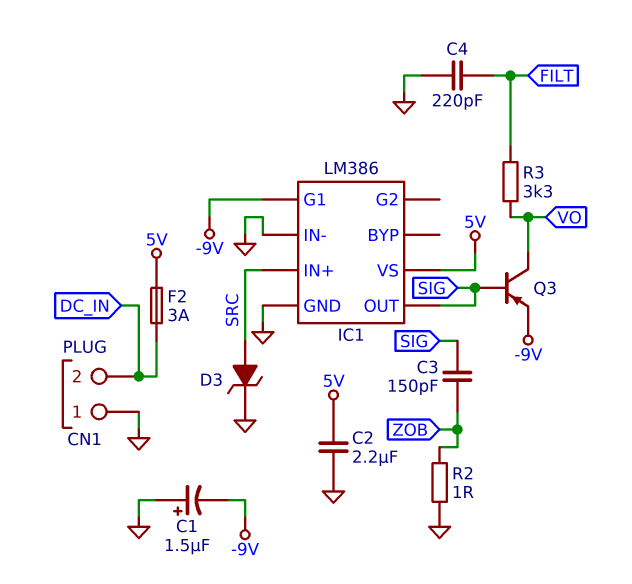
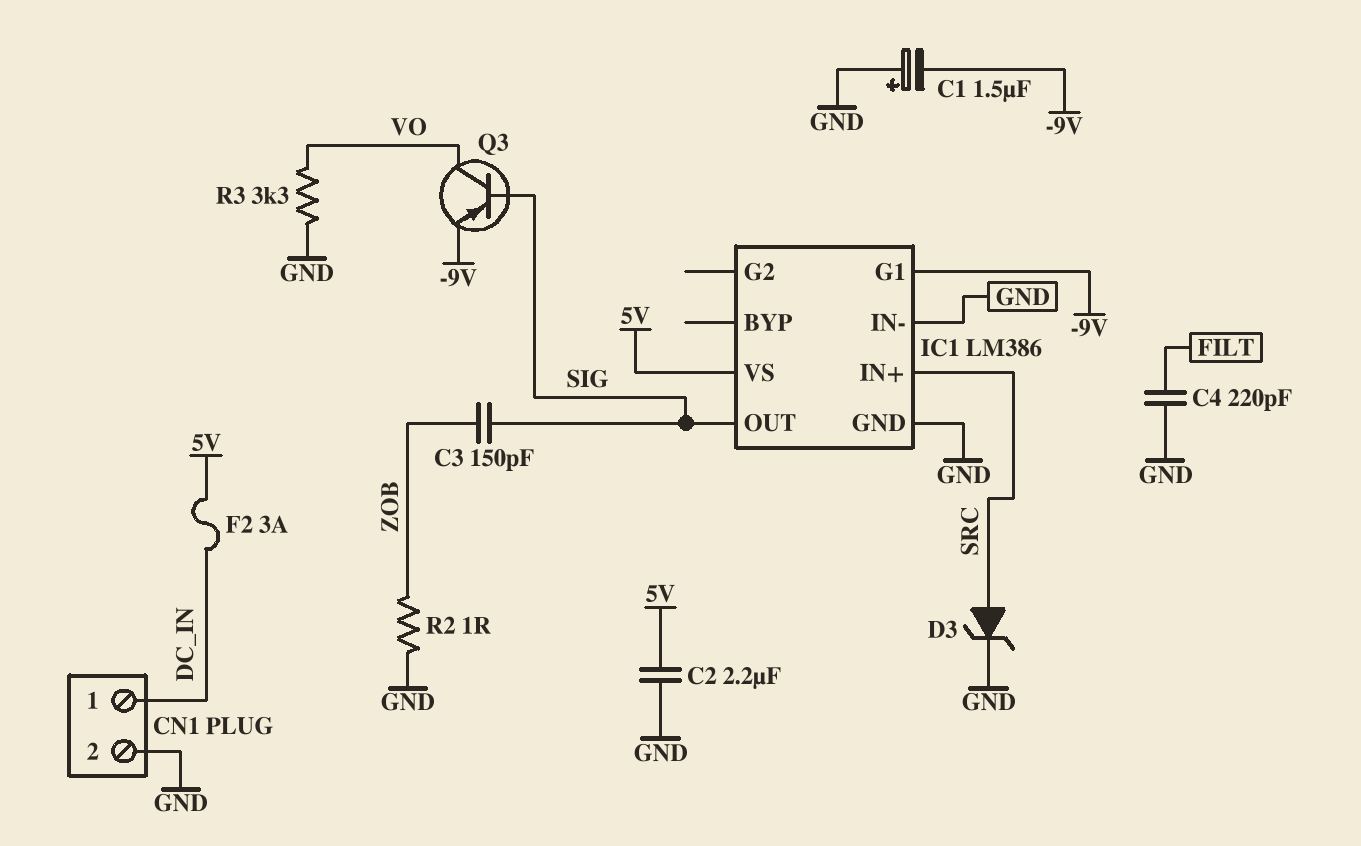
CN1 pin 1: GND -> DC_IN
CN1 pin 2: DC_IN -> GND
R3: 3.3k (FILT, VO) -> 3.3k (GND, VO)

